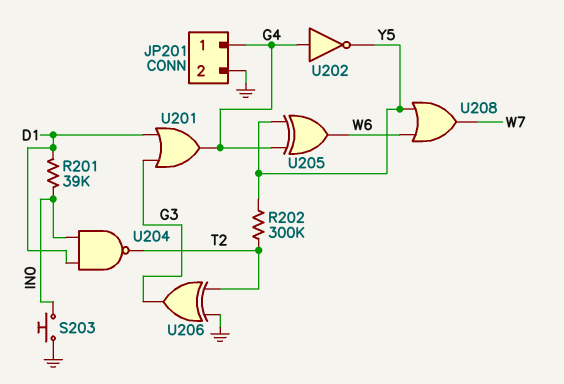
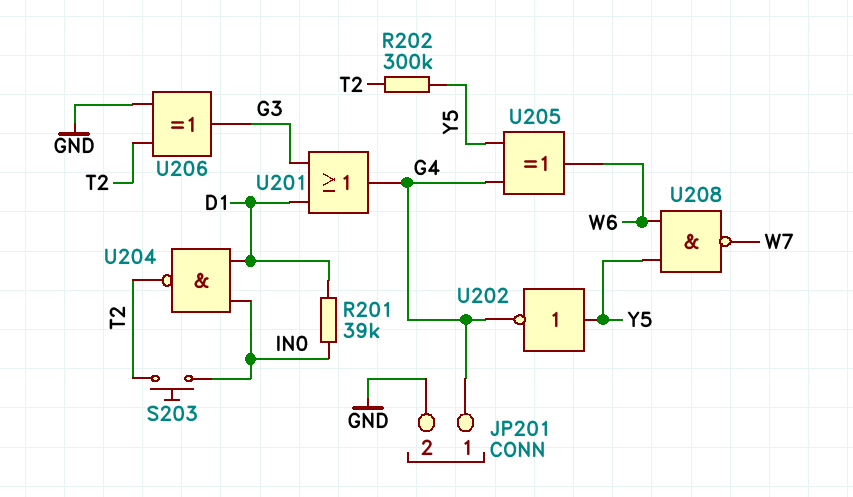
S203: button (GND, IN0) -> button (IN0, T2)
U202: NOT (in G4, out Y5) -> NOT (in Y5, out G4)
U208: OR (in W6, in Y5, out W7) -> NAND (in W6, in Y5, out W7)

